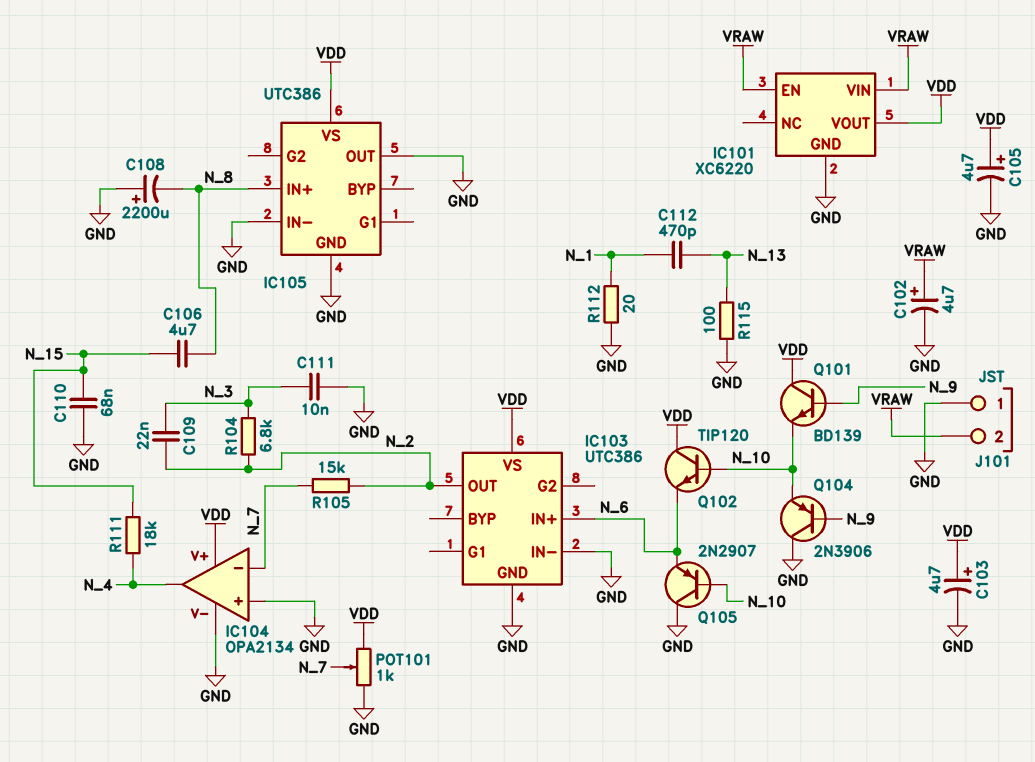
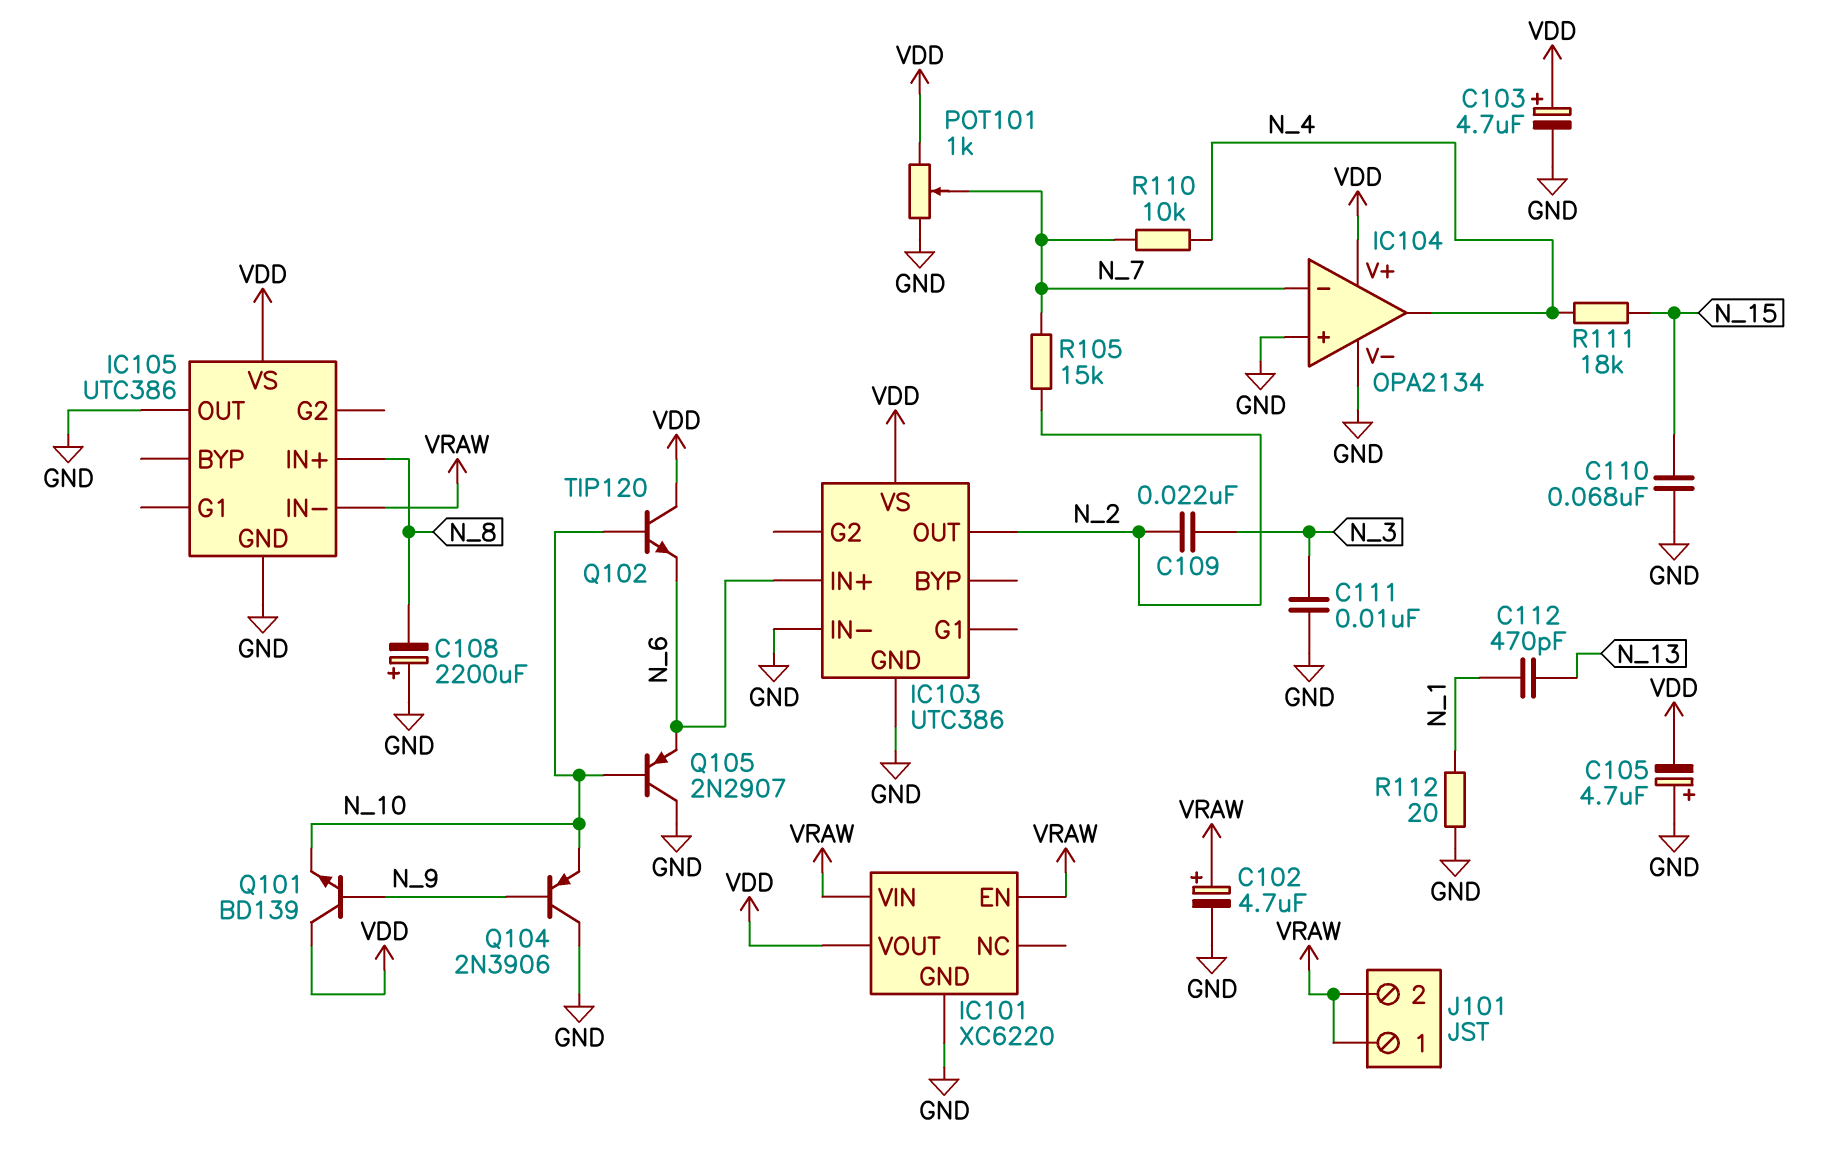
C105: 4.7uF (plus VDD, minus GND) -> 4.7uF (plus GND, minus VDD)
C106: 4.7uF (N_8, N_15) -> none
IC105 pin IN-: GND -> VRAW
J101 pin 1: GND -> VRAW
R104: 6.8k (N_2, N_3) -> none
R110: none -> 10k (N_4, N_7)
R115: 100 (GND, N_13) -> none

